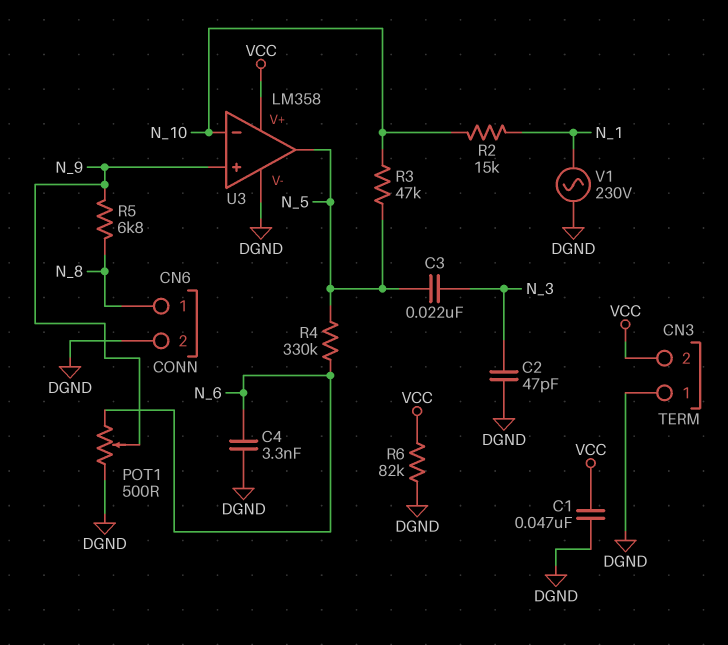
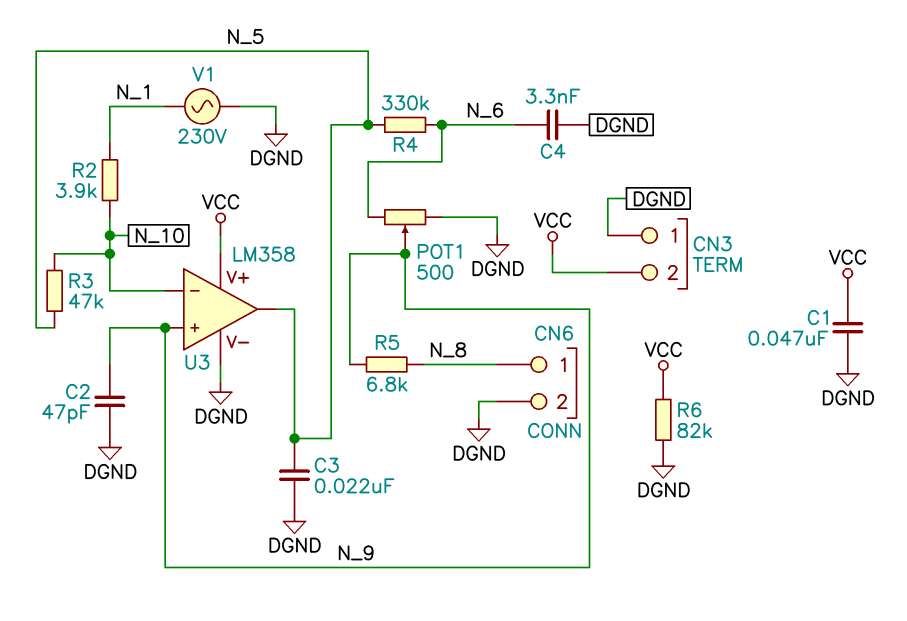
C2: 47pF (DGND, N_3) -> 47pF (DGND, N_9)
C3: 22nF (N_3, N_5) -> 22nF (DGND, N_5)
R2: 15k (N_1, N_10) -> 3.9k (N_1, N_10)

